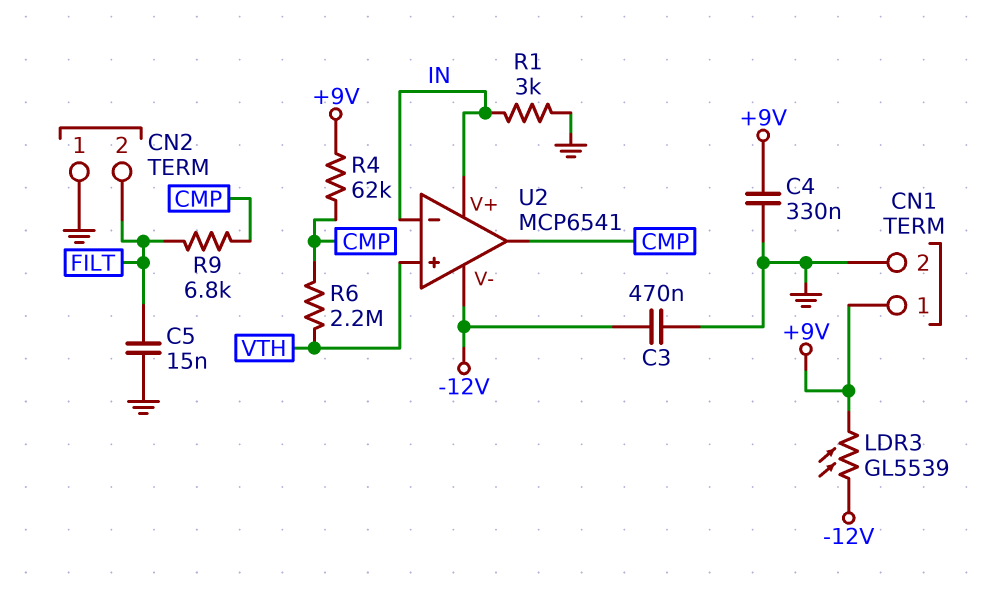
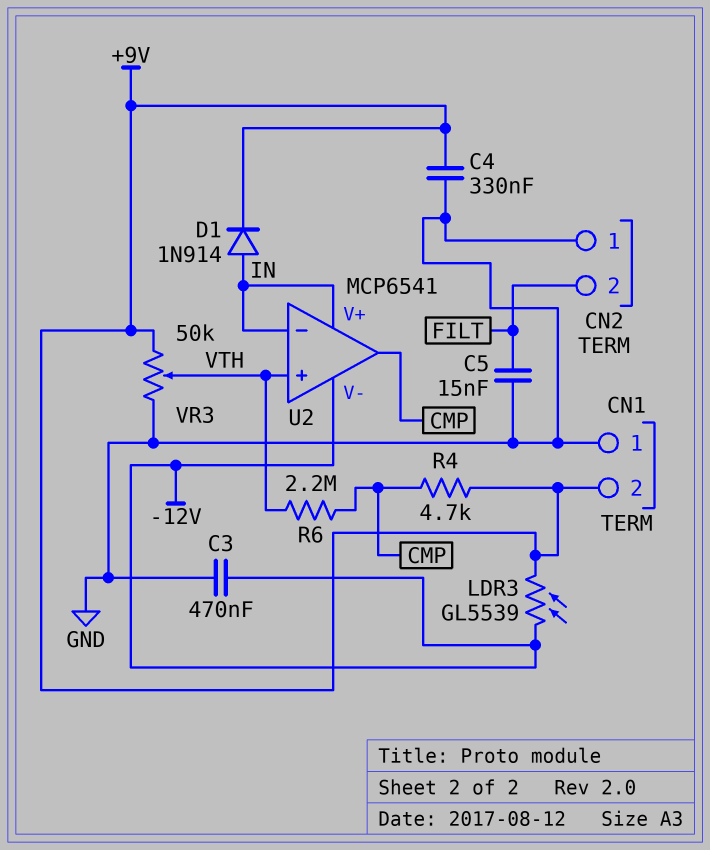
CN1 pin 1: +9V -> GND
CN1 pin 2: GND -> +9V
D1: none -> diode 1N914 (A IN, K +9V)
R1: 3k (GND, IN) -> none
R4: 62k (+9V, CMP) -> 4.7k (+9V, CMP)
R9: 6.8k (CMP, FILT) -> none
VR3: none -> 50k (+9V, GND, wiper VTH)

